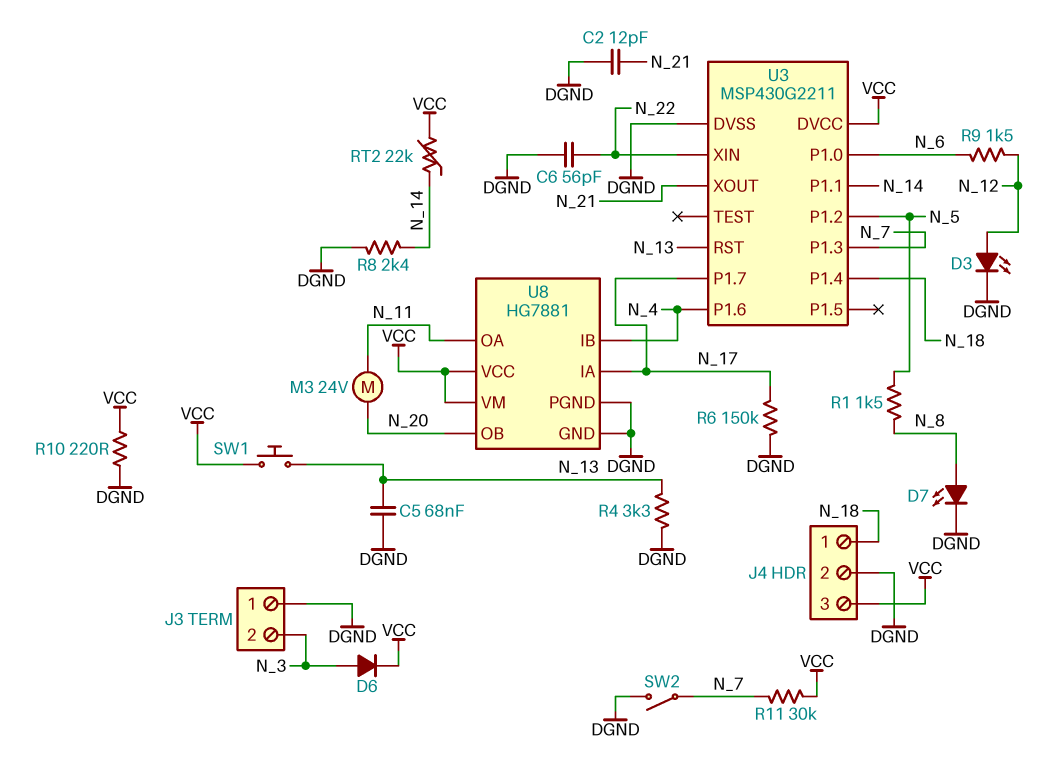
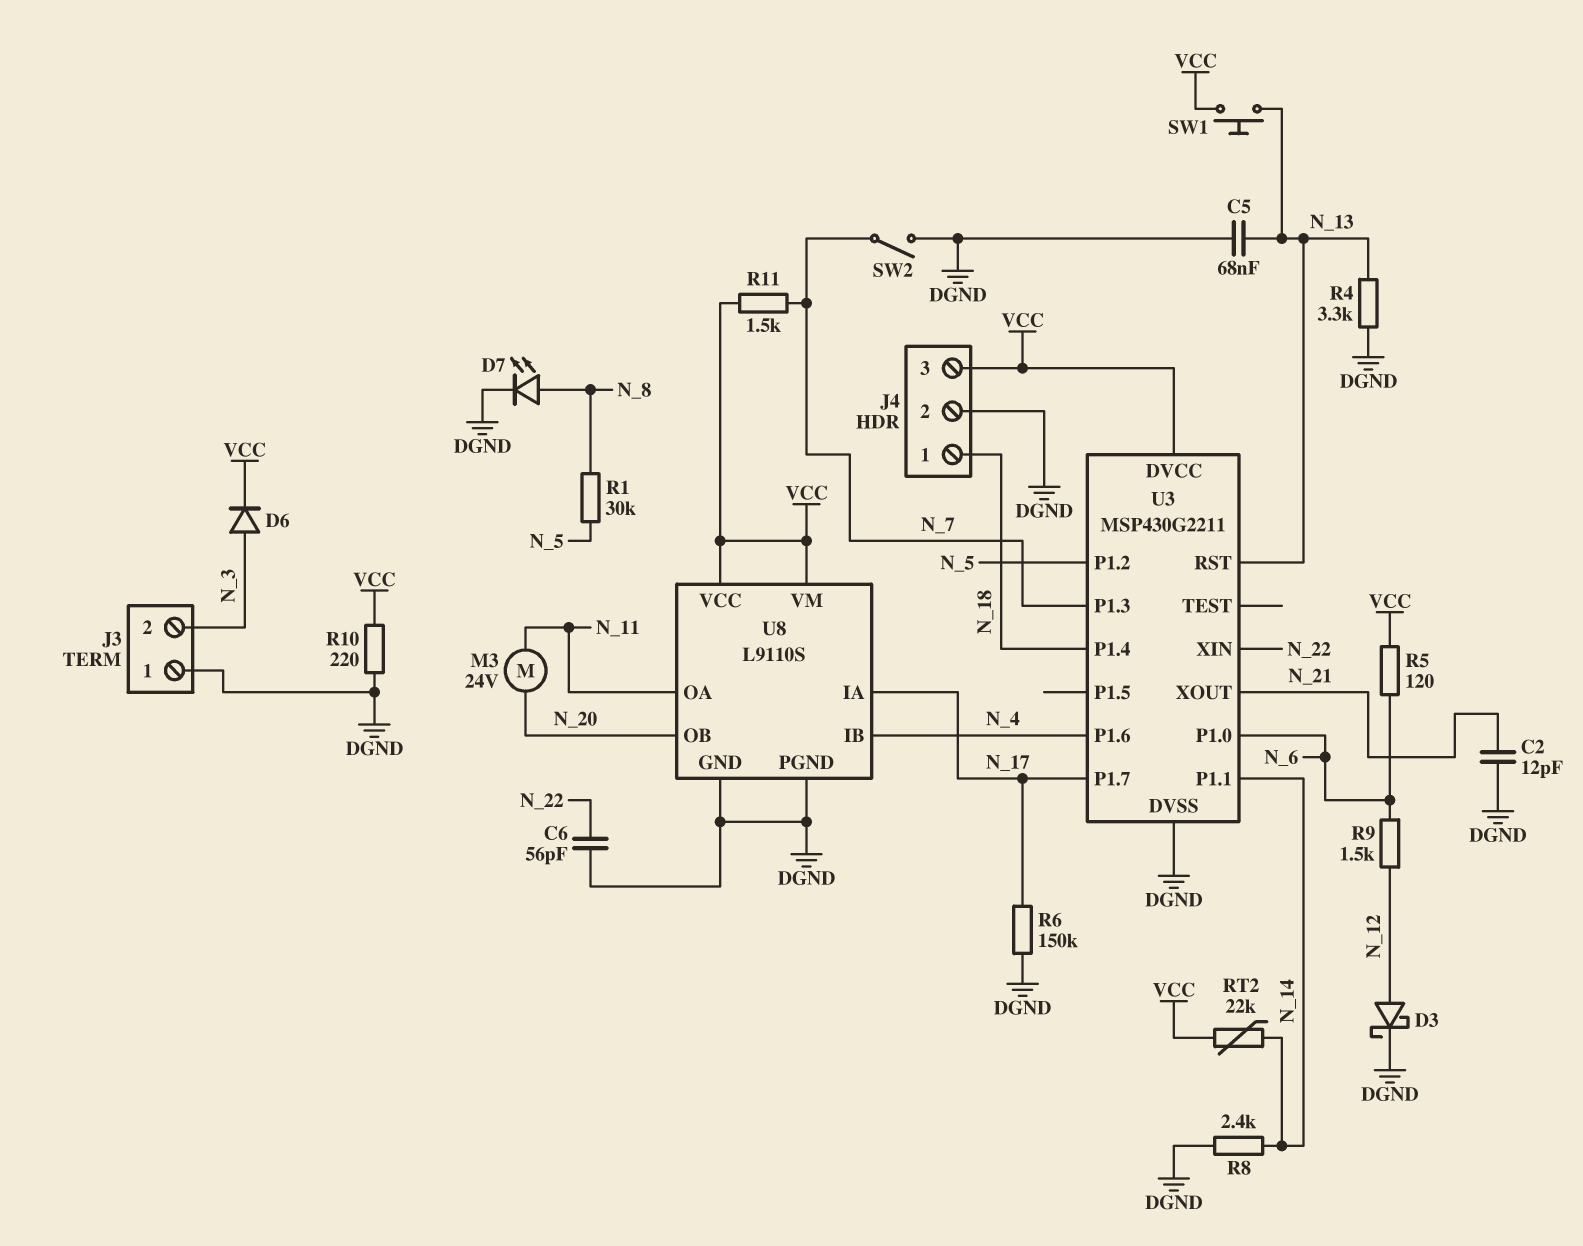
D3: LED (A N_12, K DGND) -> schottky (A N_12, K DGND)
R1: 1.5k (N_5, N_8) -> 30k (N_5, N_8)
R5: none -> 120 (N_6, VCC)
R11: 30k (N_7, VCC) -> 1.5k (N_7, VCC)
U8: HG7881 -> L9110S

